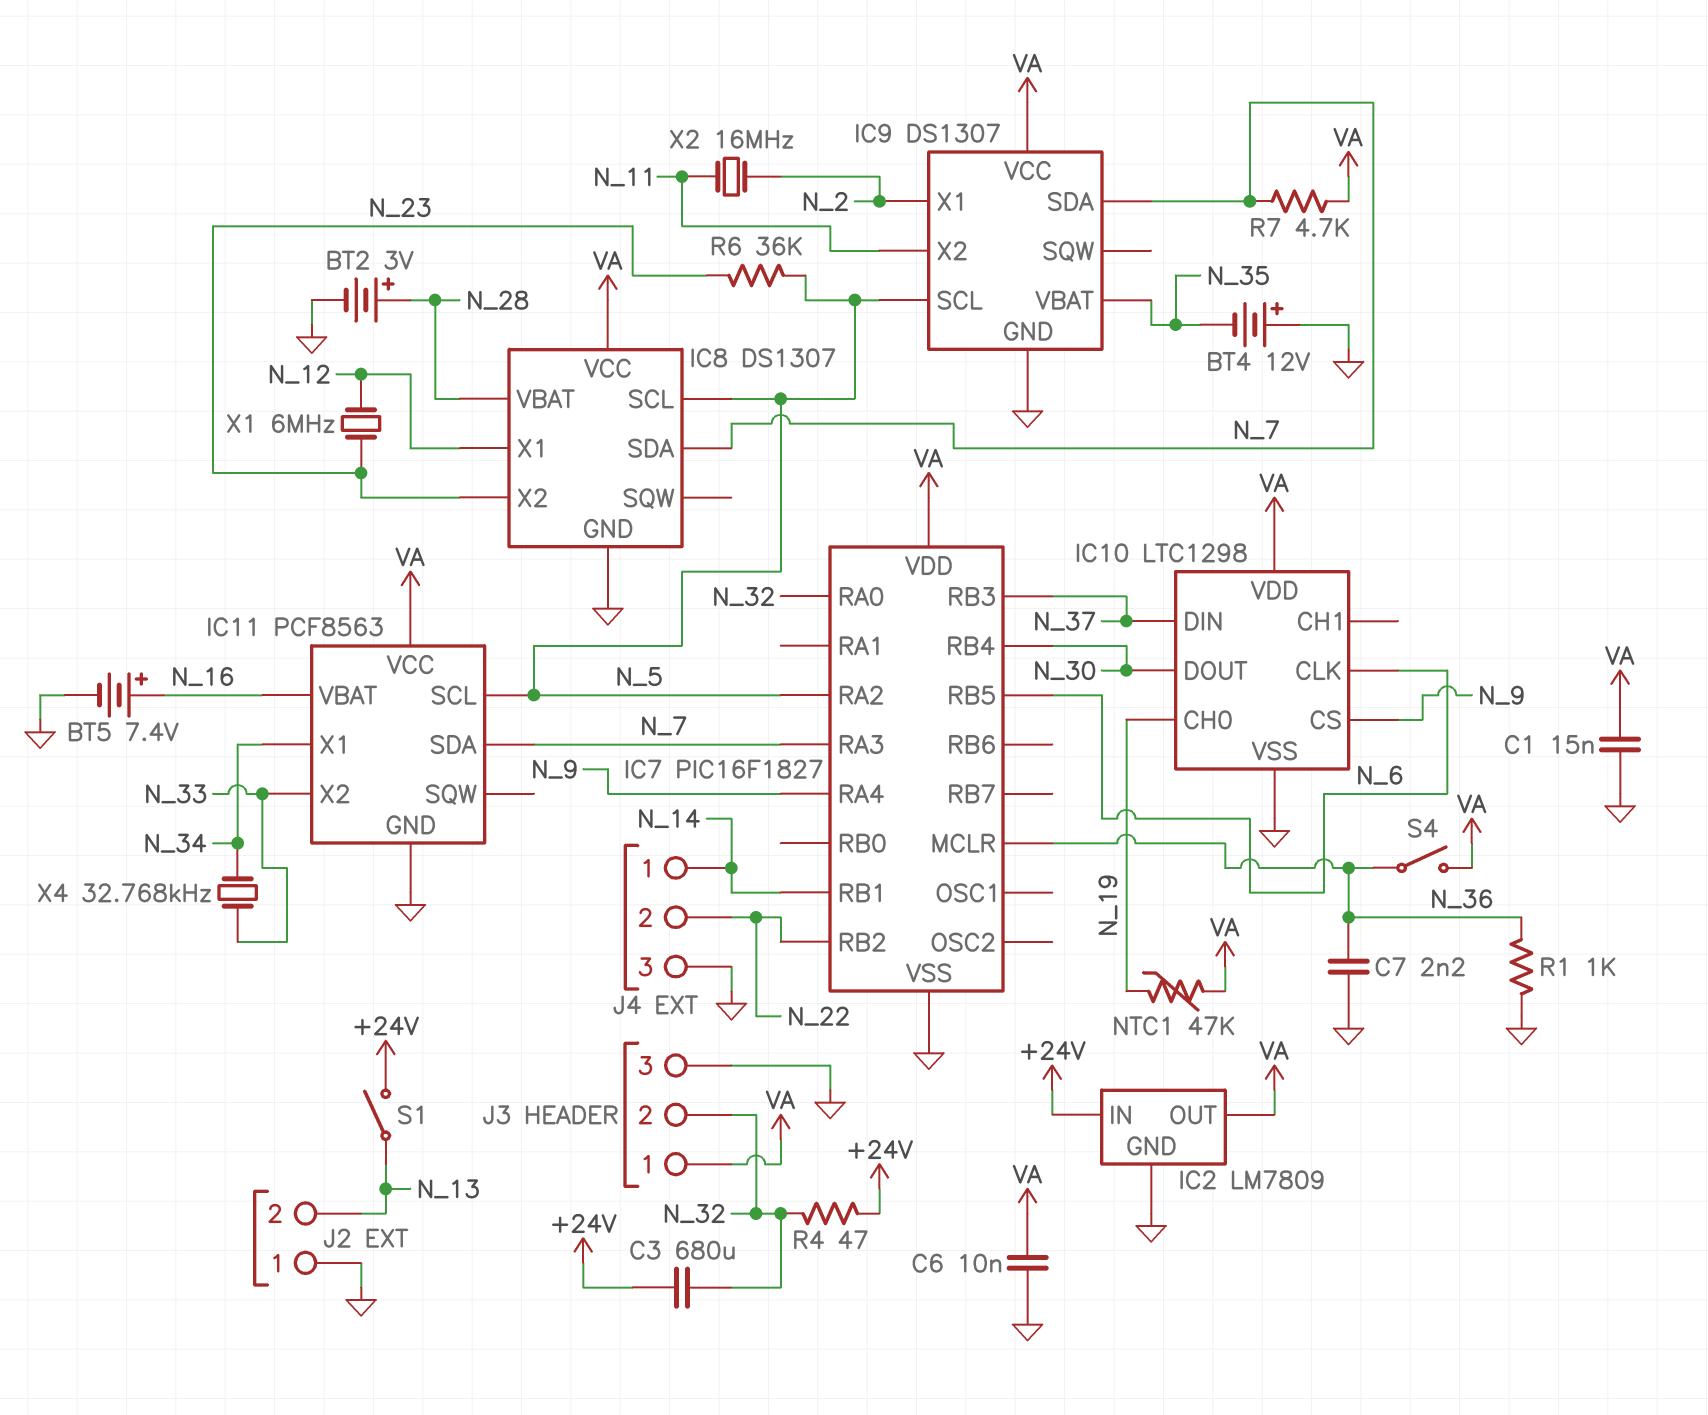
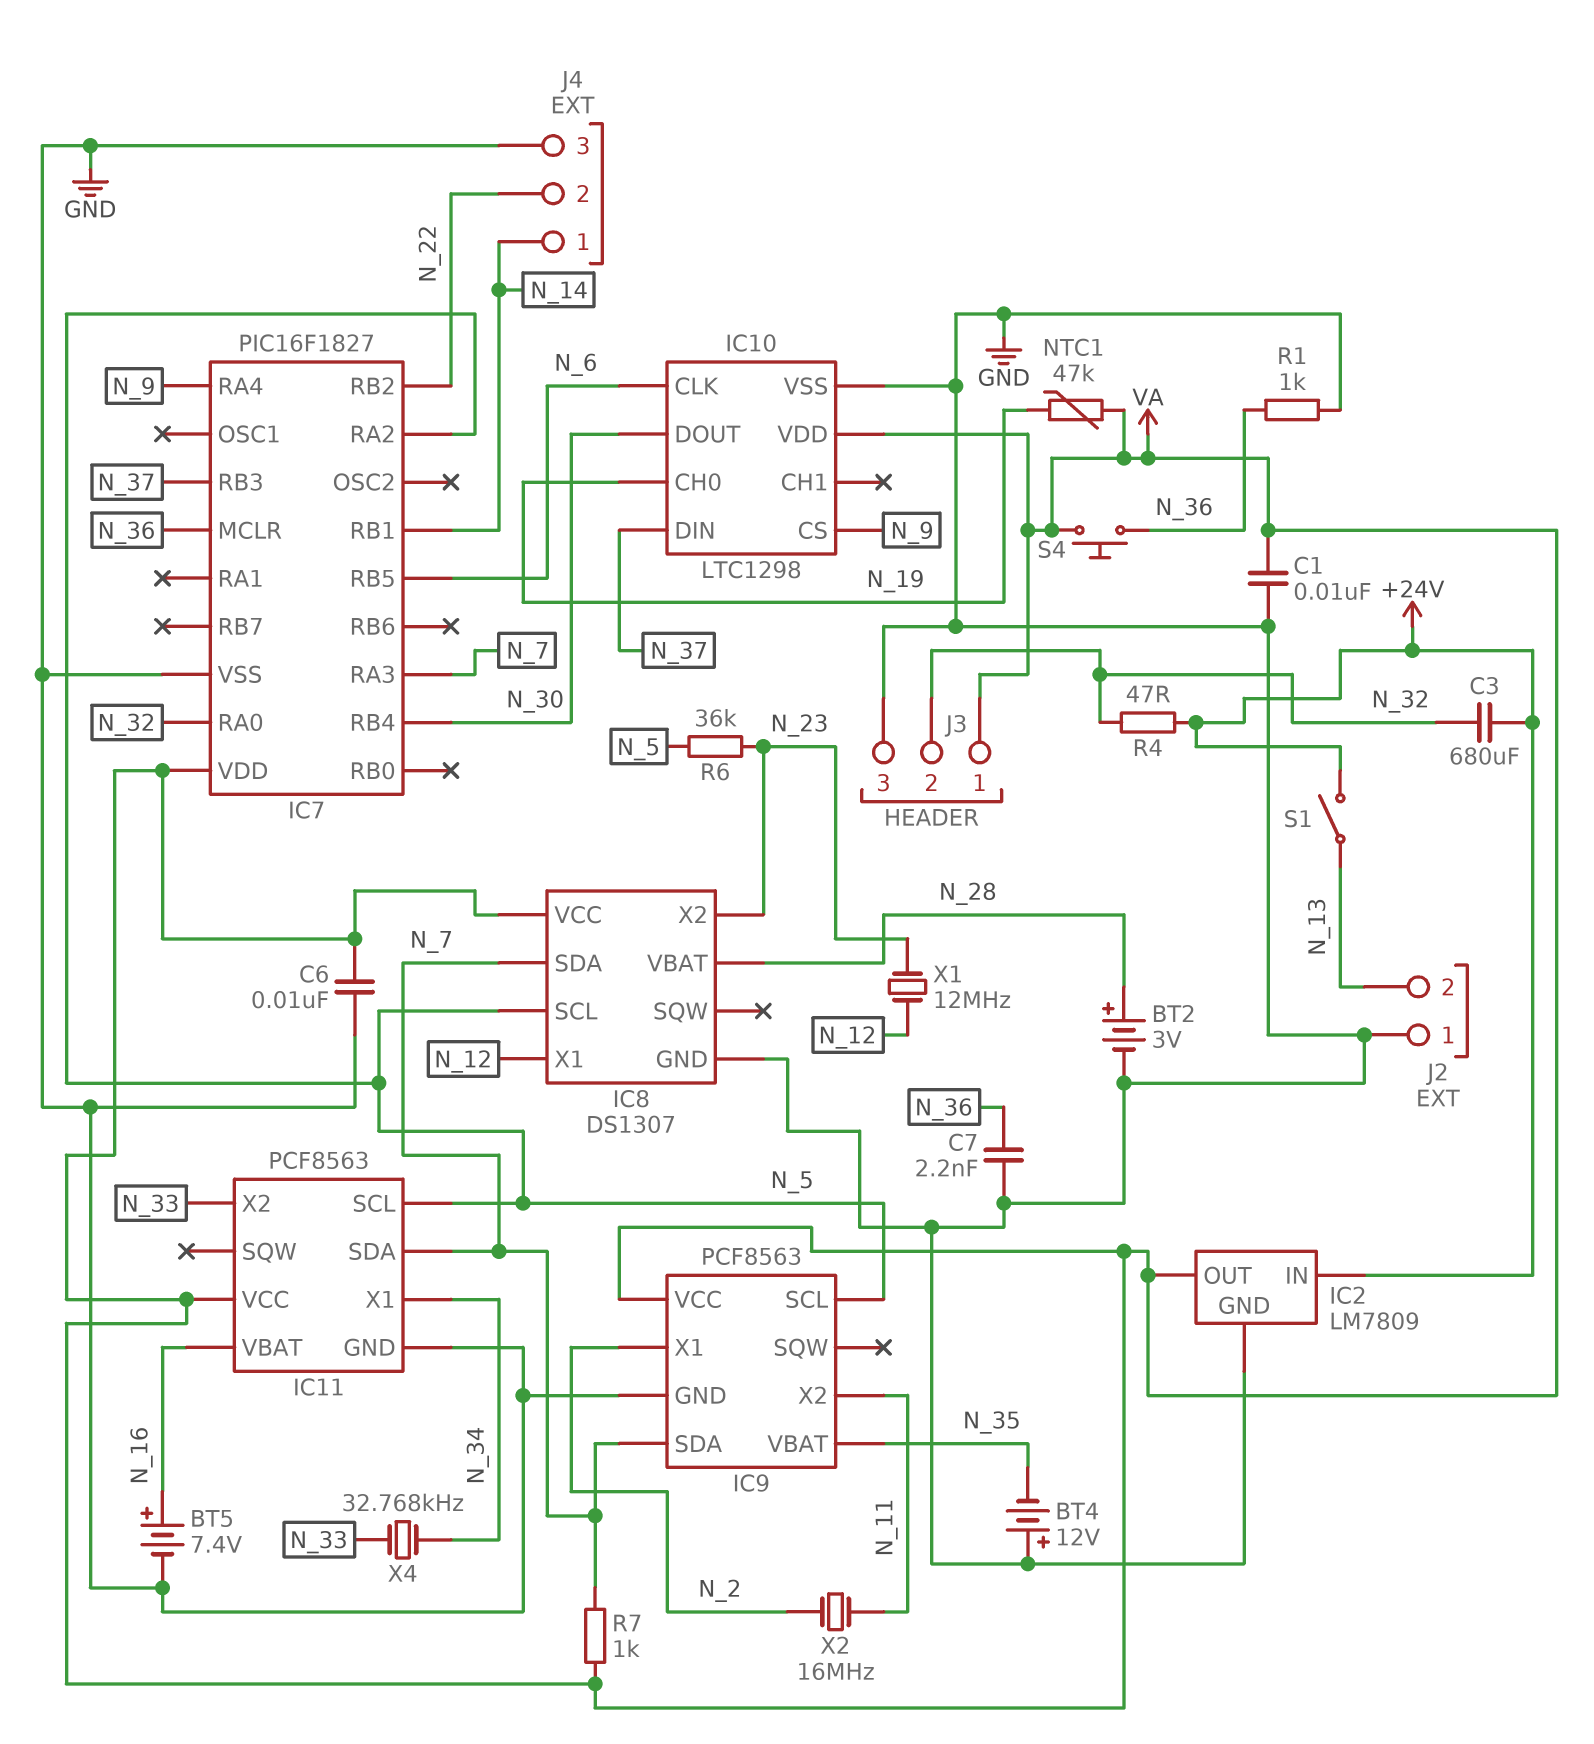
C1: 15nF (GND, VA) -> 10nF (GND, VA)
IC9: DS1307 -> PCF8563
R7: 4.7k (N_7, VA) -> 1k (N_7, VA)
S4: switch (N_36, VA) -> button (N_36, VA)
X1: 6MHz (N_12, N_23) -> 12MHz (N_12, N_23)

